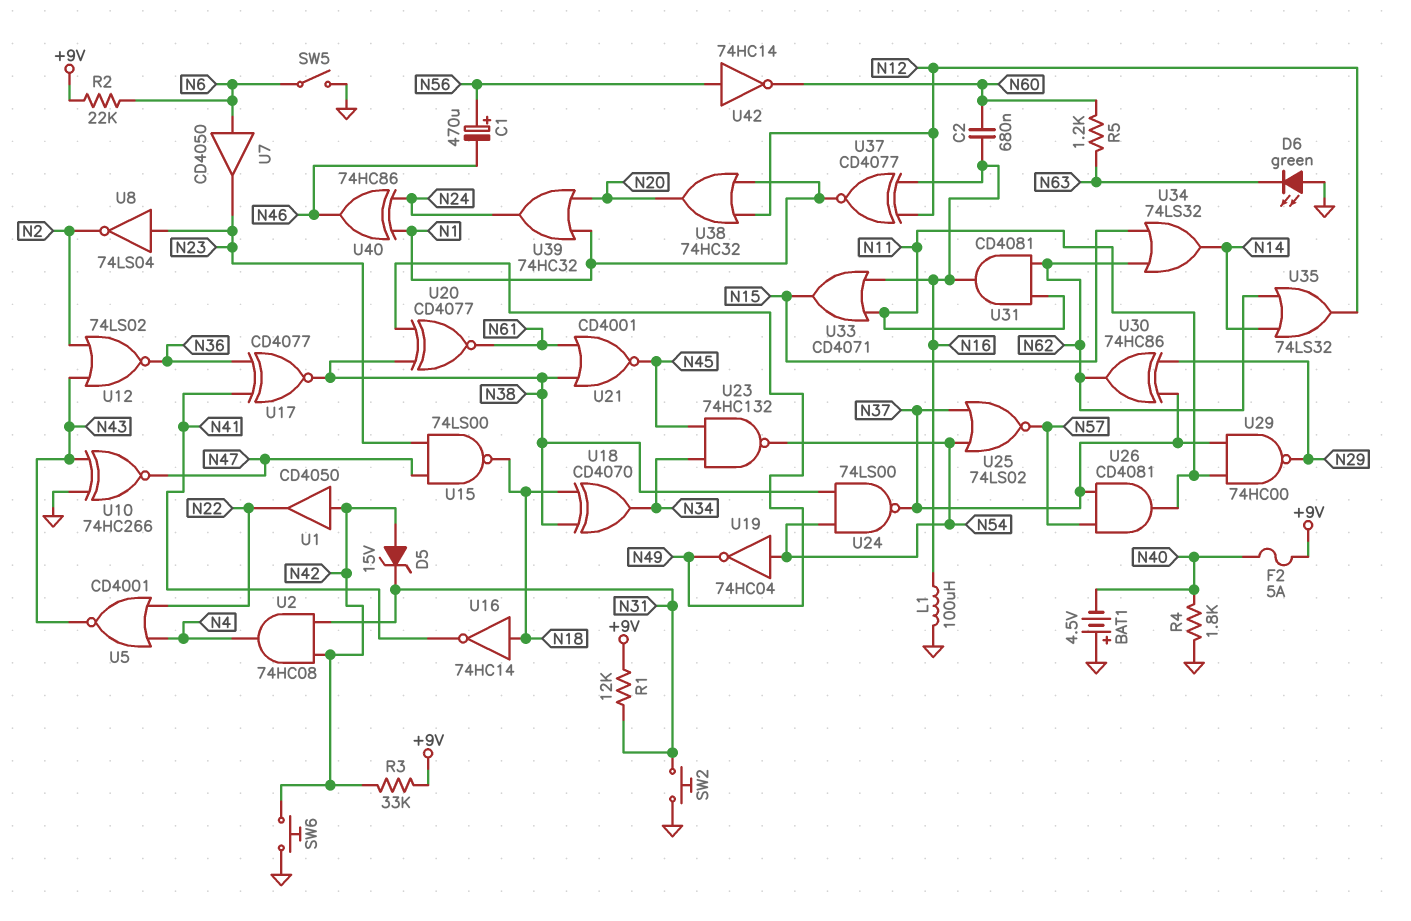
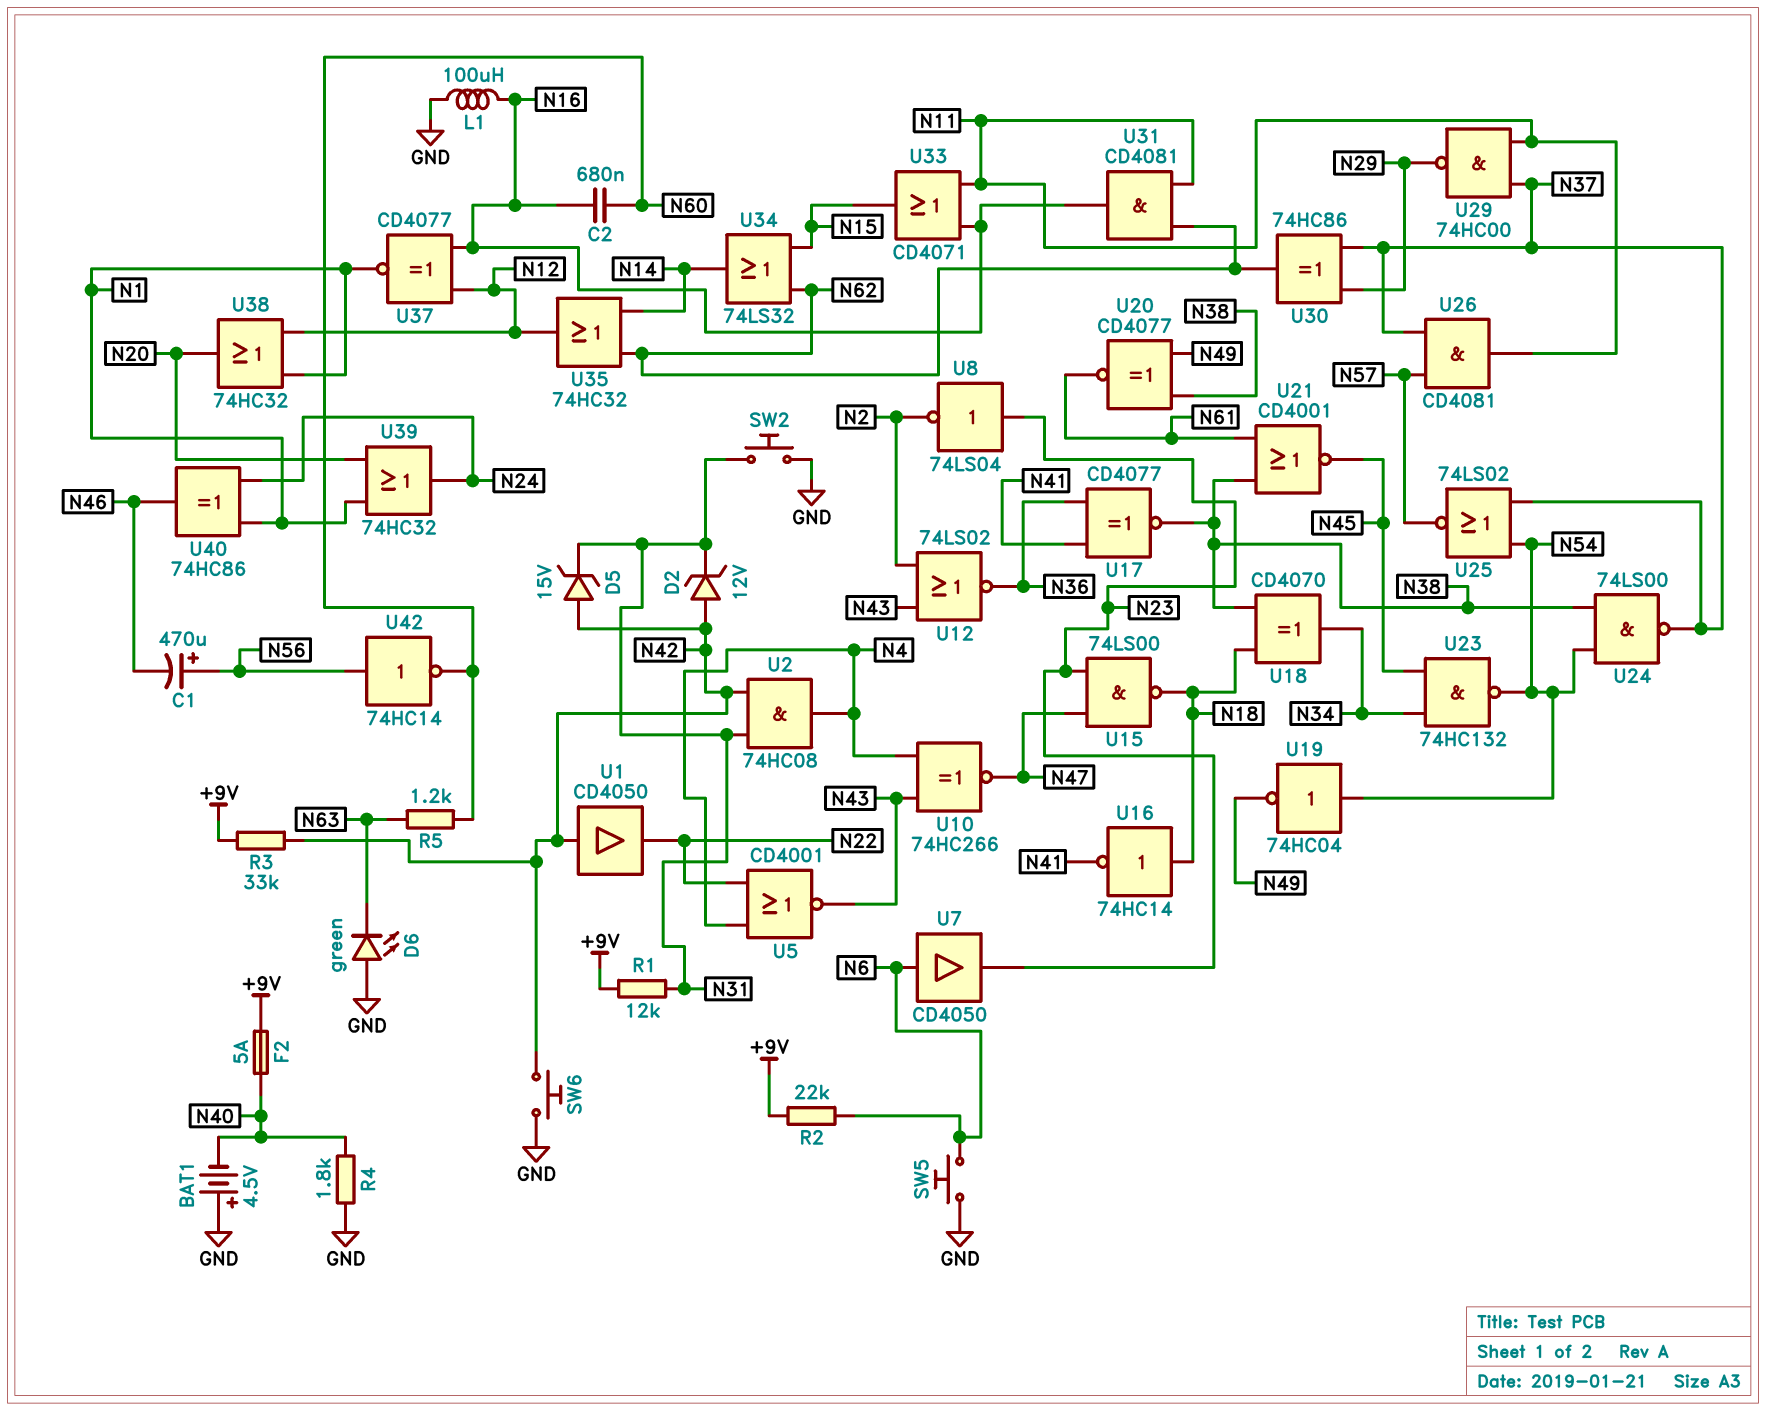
D2: none -> zener 12V (A N42, K N31)
SW5: switch (GND, N6) -> button (GND, N6)
U10: XNOR 74HC266 (in GND, in N43, out N47) -> XNOR 74HC266 (in N4, in N43, out N47)
U35: OR 74LS32 (in N14, in N62, out N12) -> OR 74HC32 (in N14, in N62, out N12)

